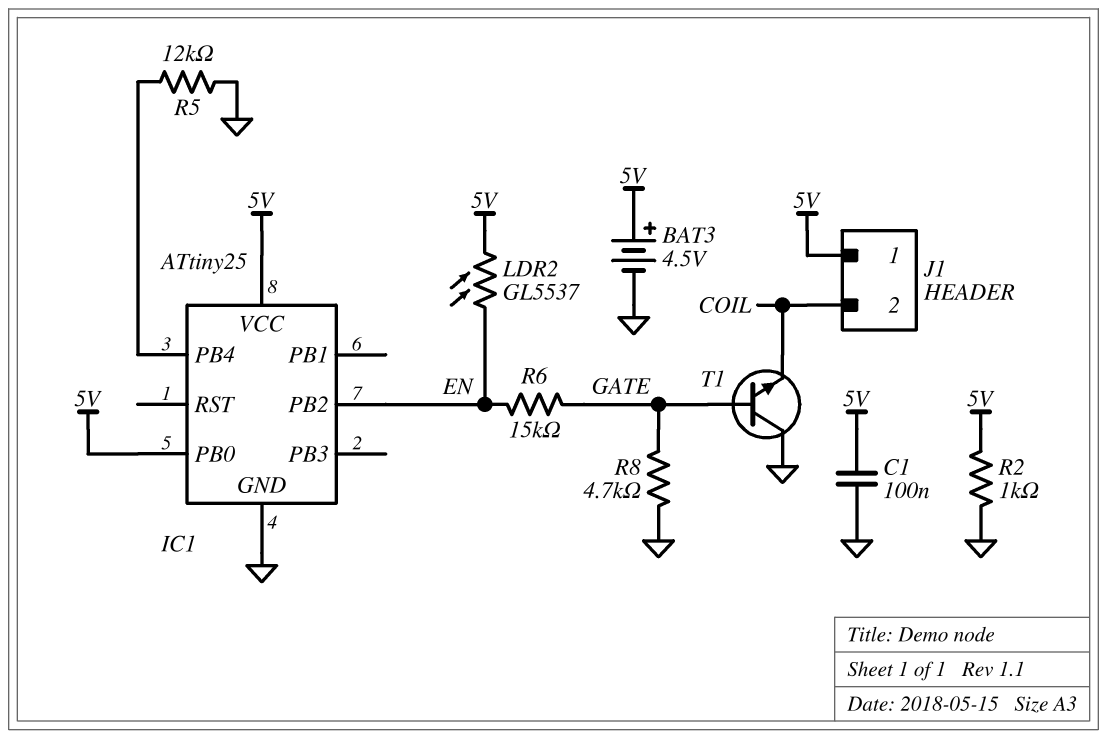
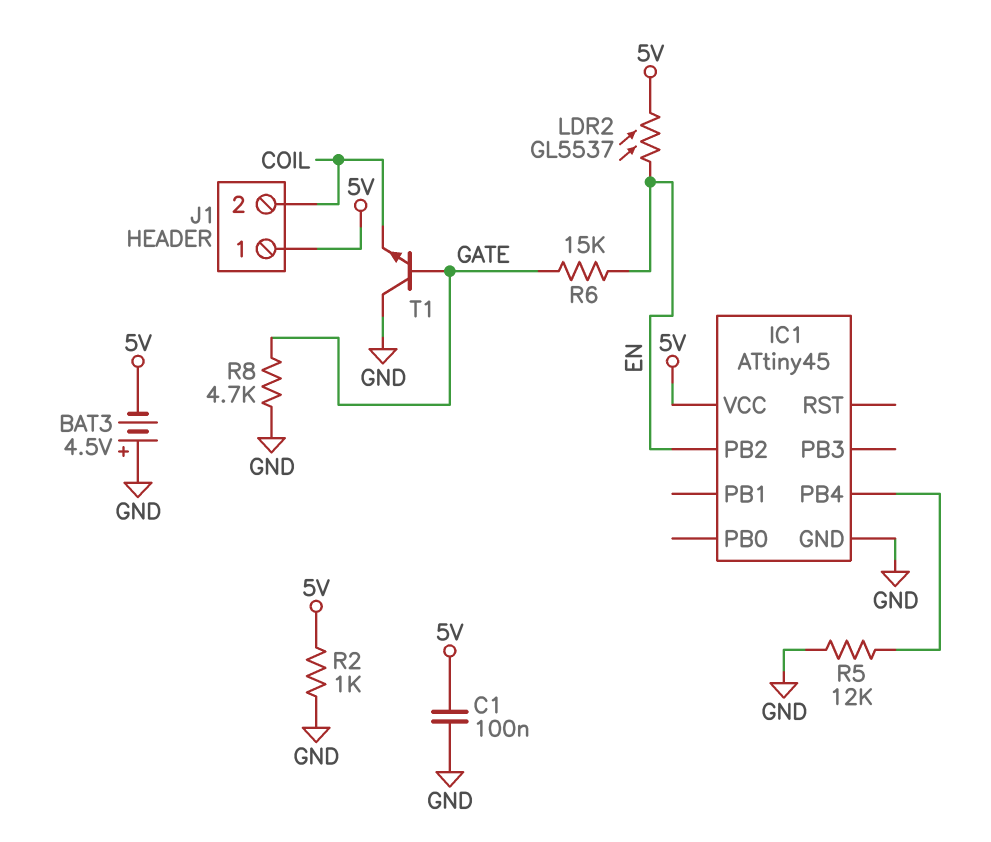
BAT3: 4.5V (plus 5V, minus GND) -> 4.5V (plus GND, minus 5V)
IC1: ATtiny25 -> ATtiny45
IC1 pin PB0: 5V -> none

